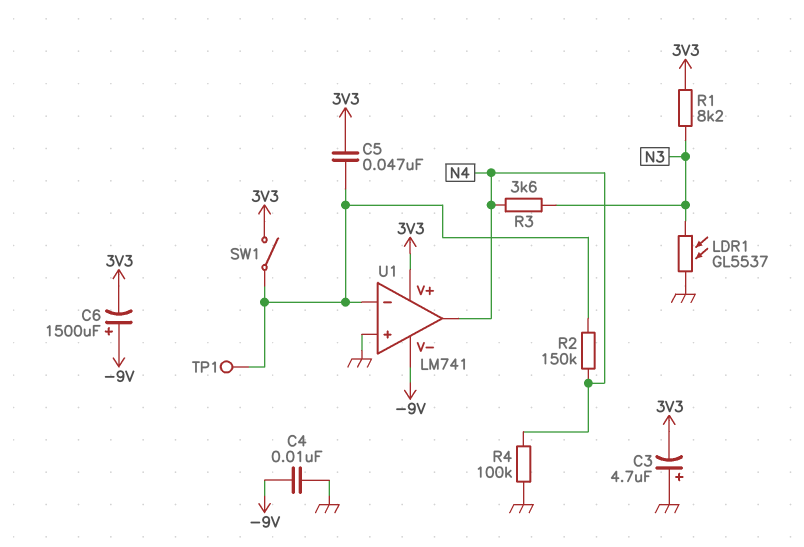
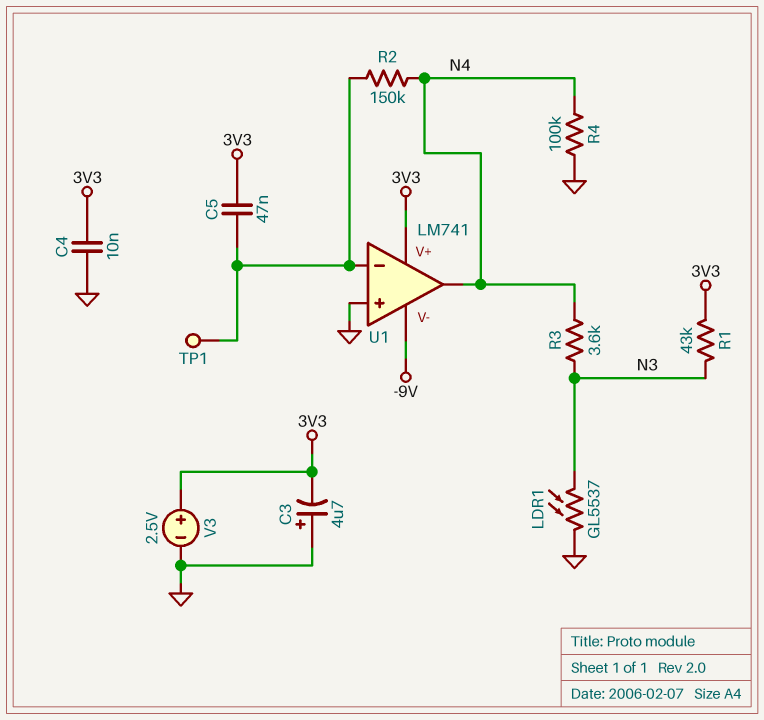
C4: 10nF (-9V, GND) -> 10nF (3V3, GND)
C6: 1500uF (plus -9V, minus 3V3) -> none
R1: 8.2k (3V3, N3) -> 43k (3V3, N3)
SW1: switch (3V3, U1/in-) -> none
V3: none -> 2.5V (plus 3V3, minus GND)

